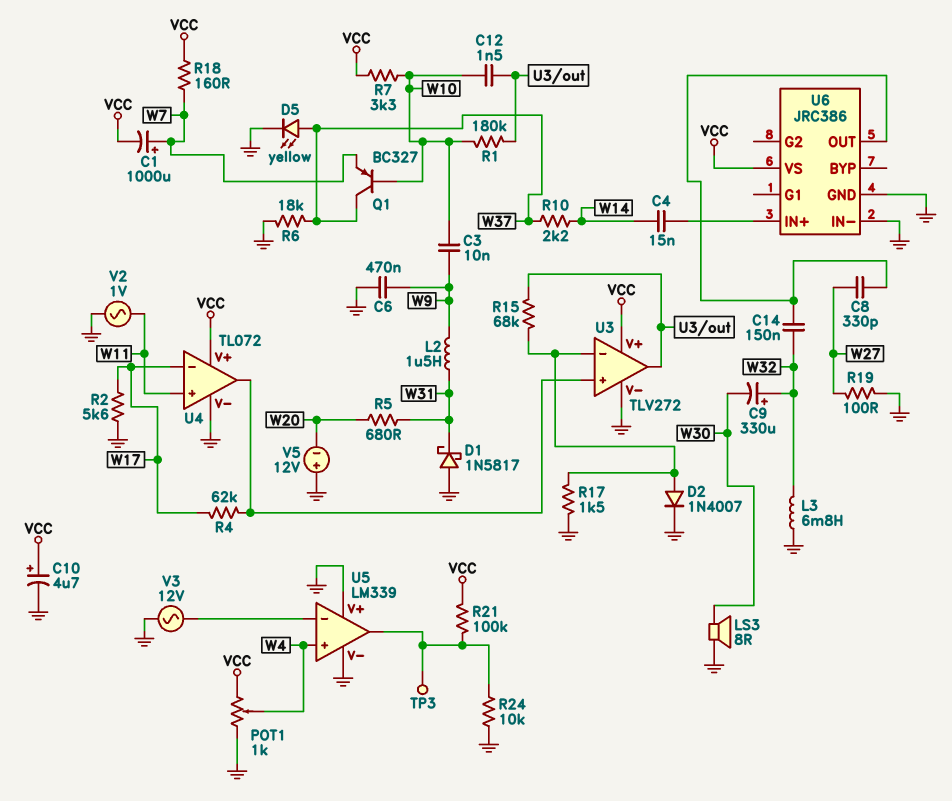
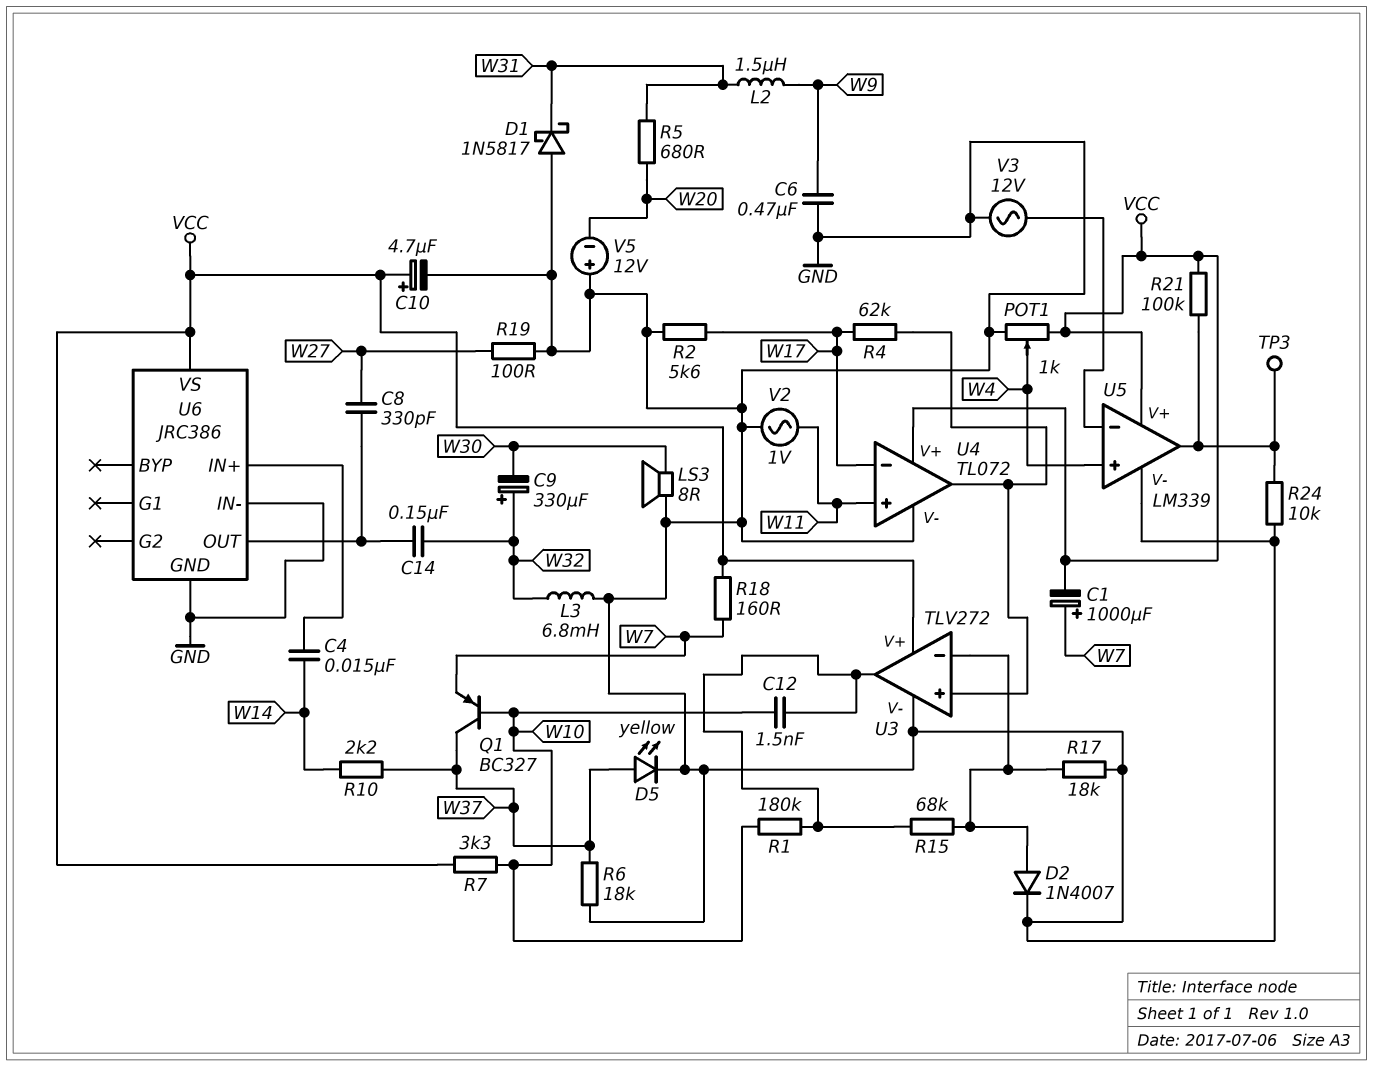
C3: 10nF (W9, W10) -> none
R17: 1.5k (GND, U3/in-) -> 18k (GND, U3/in-)
U5 pin V+: GND -> VCC

